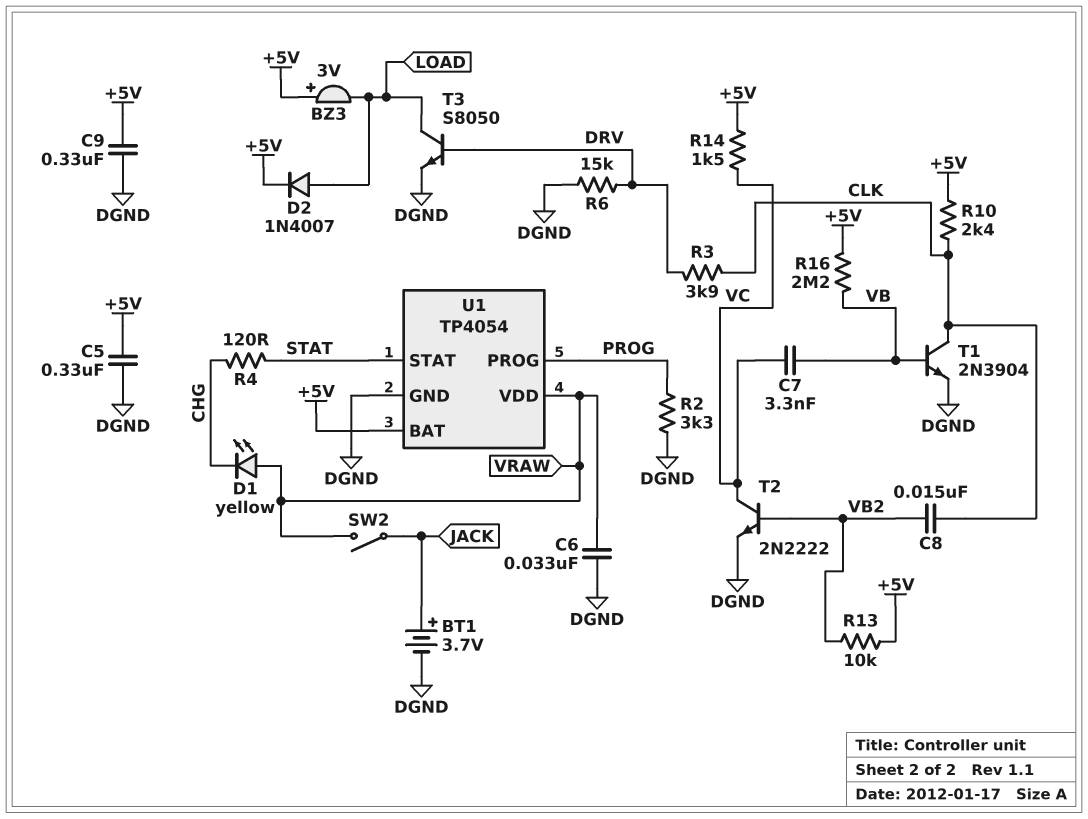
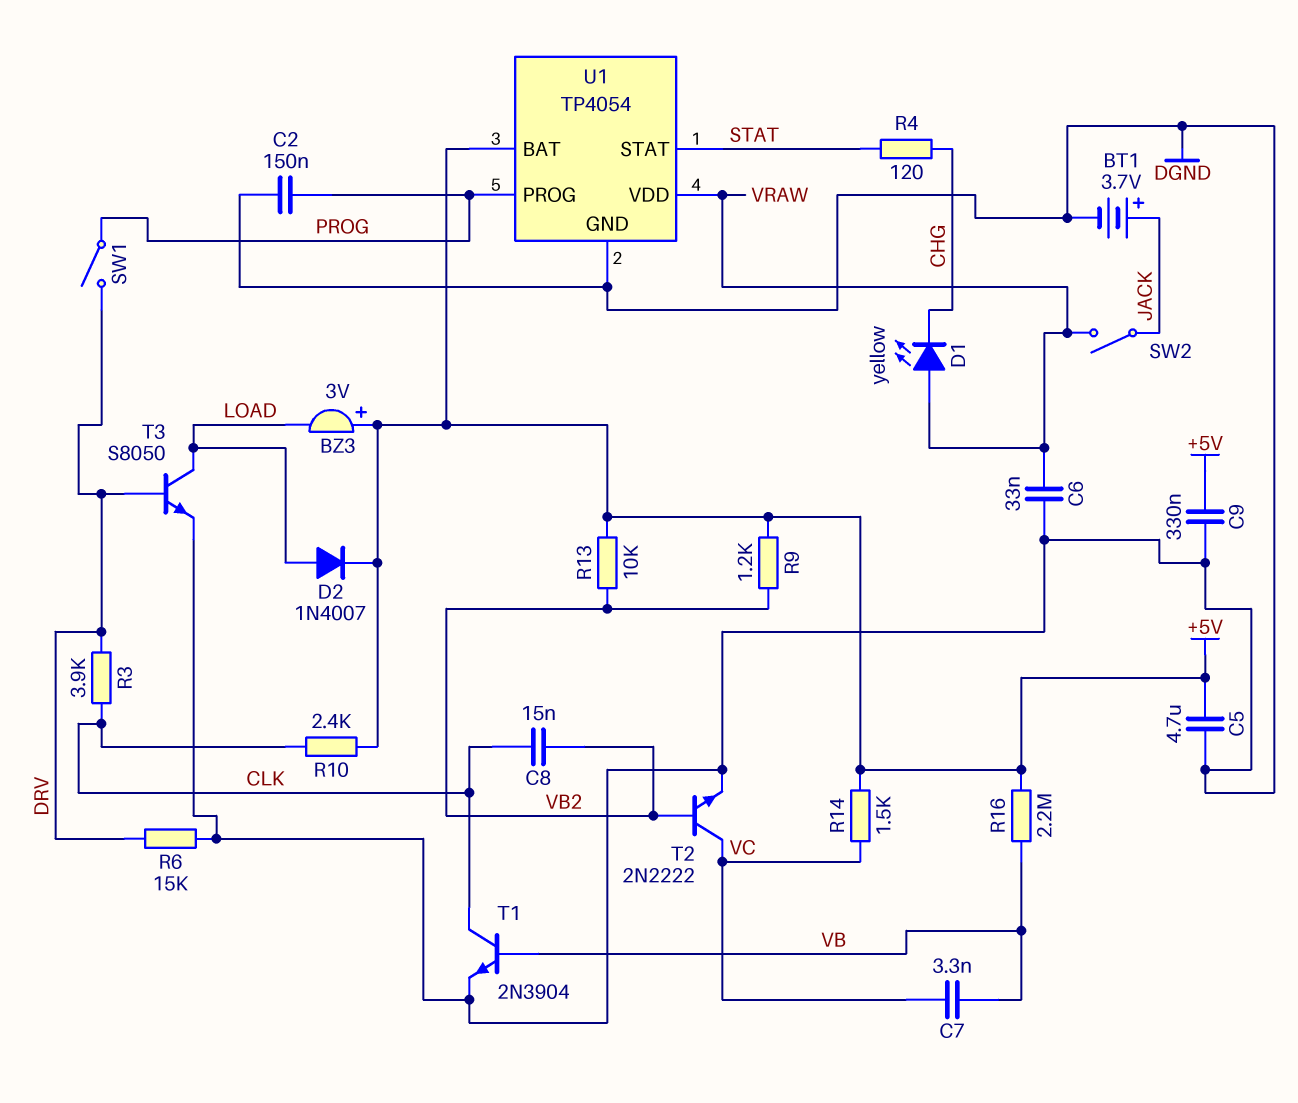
C2: none -> 150nF (DGND, PROG)
C5: 330nF (+5V, DGND) -> 4.7uF (+5V, DGND)
R2: 3.3k (DGND, PROG) -> none
R9: none -> 1.2k (+5V, VB2)
SW1: none -> switch (DRV, PROG)

